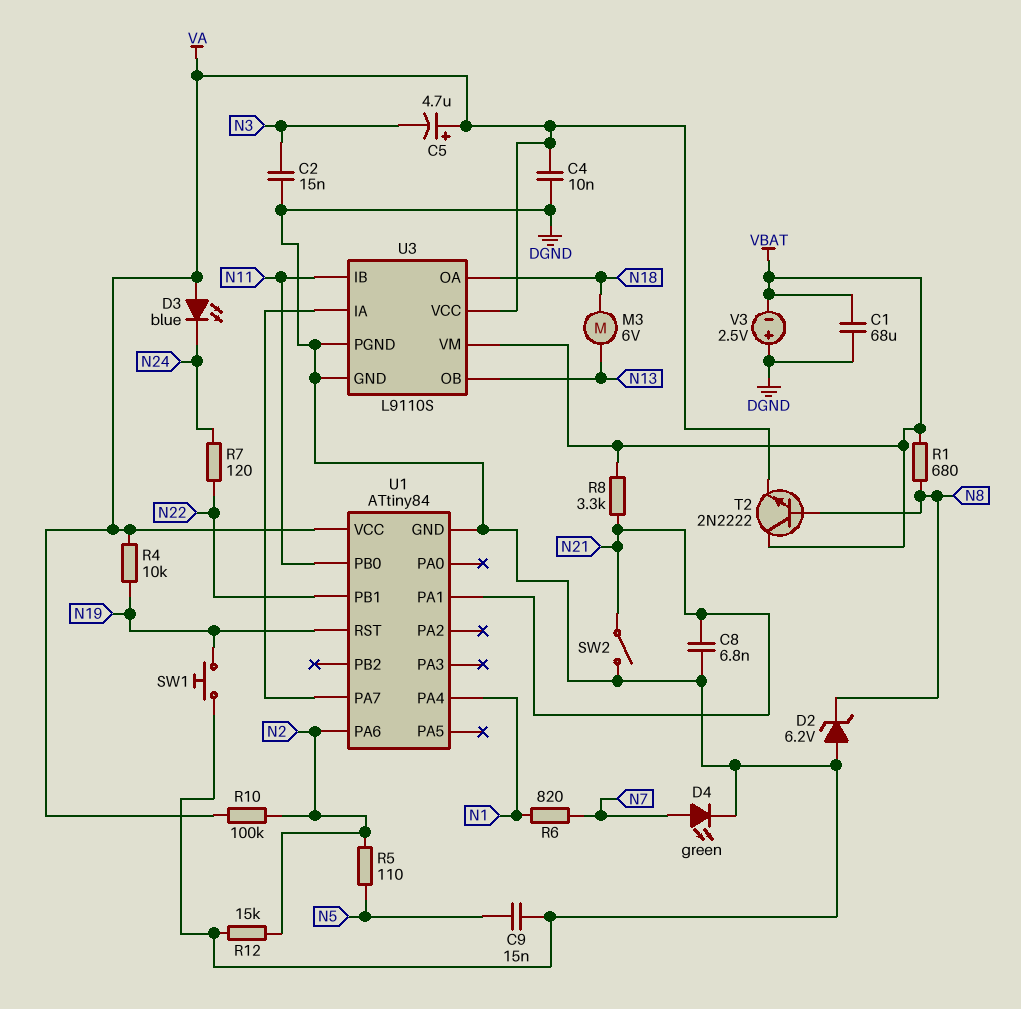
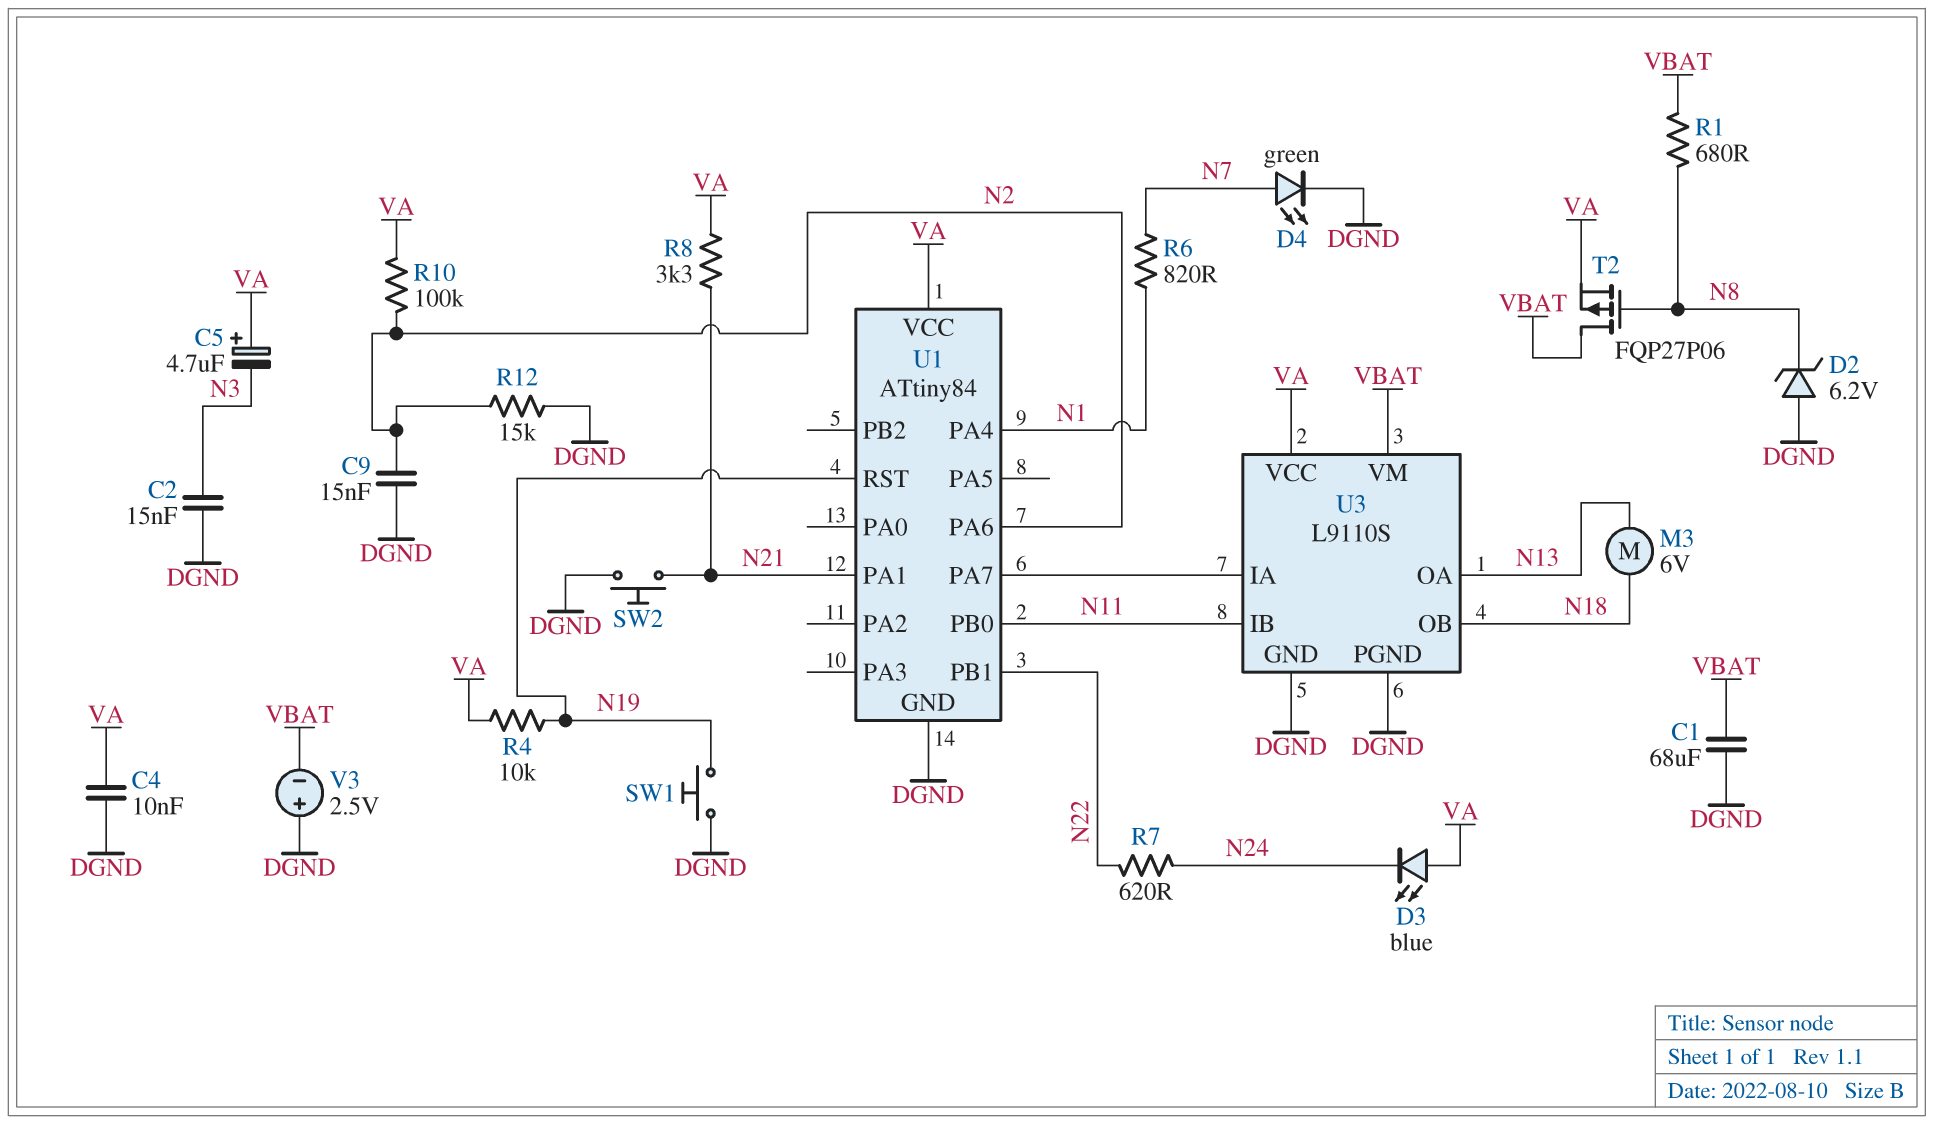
C8: 6.8nF (DGND, N21) -> none
C9: 15nF (DGND, N5) -> 15nF (DGND, N2)
R5: 110 (N2, N5) -> none
R7: 120 (N22, N24) -> 620 (N22, N24)
R8: 3.3k (N21, VBAT) -> 3.3k (N21, VA)
SW2: switch (DGND, N21) -> button (DGND, N21)
T2: NPN 2N2222 (B N8, C VBAT, E VA) -> PMOS FQP27P06 (G N8, D VBAT, S VA)
U3 pin OA: N18 -> N13
U3 pin OB: N13 -> N18

